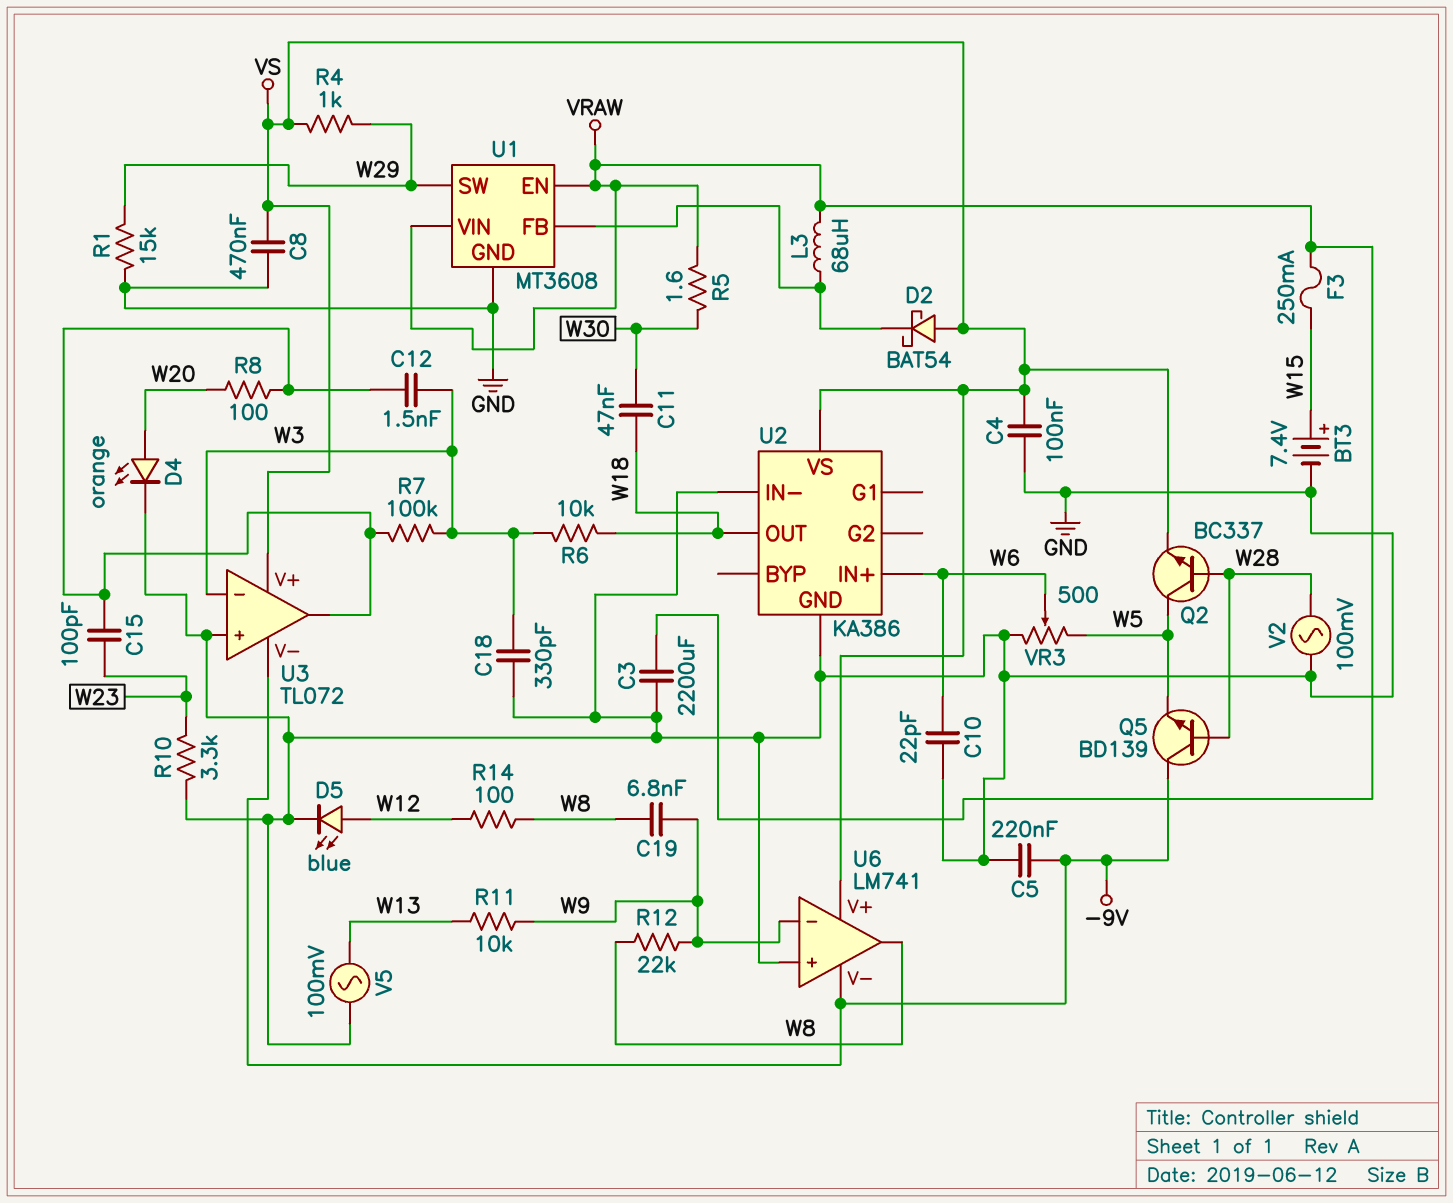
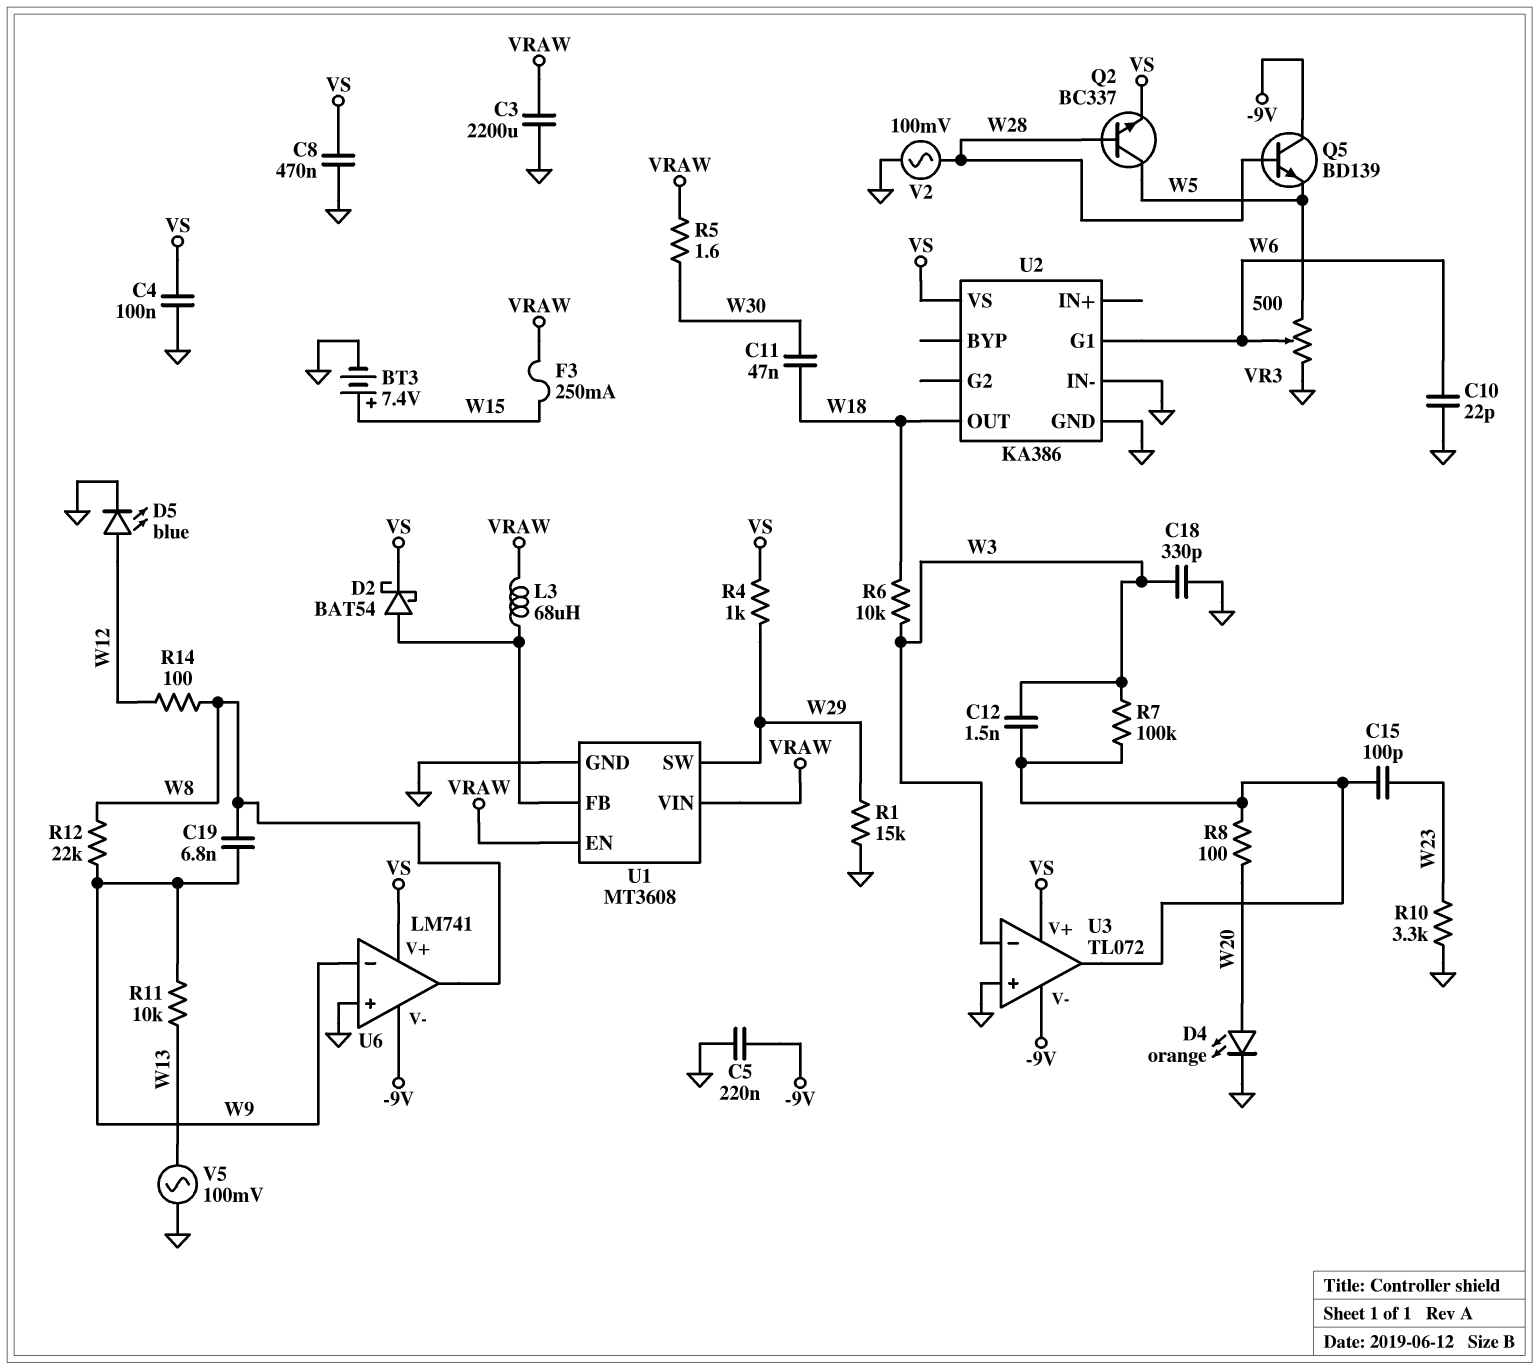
D2: schottky BAT54 (A VS, K U1/FB) -> schottky BAT54 (A U1/FB, K VS)
U2 pin G1: none -> W6
U2 pin IN+: W6 -> none

